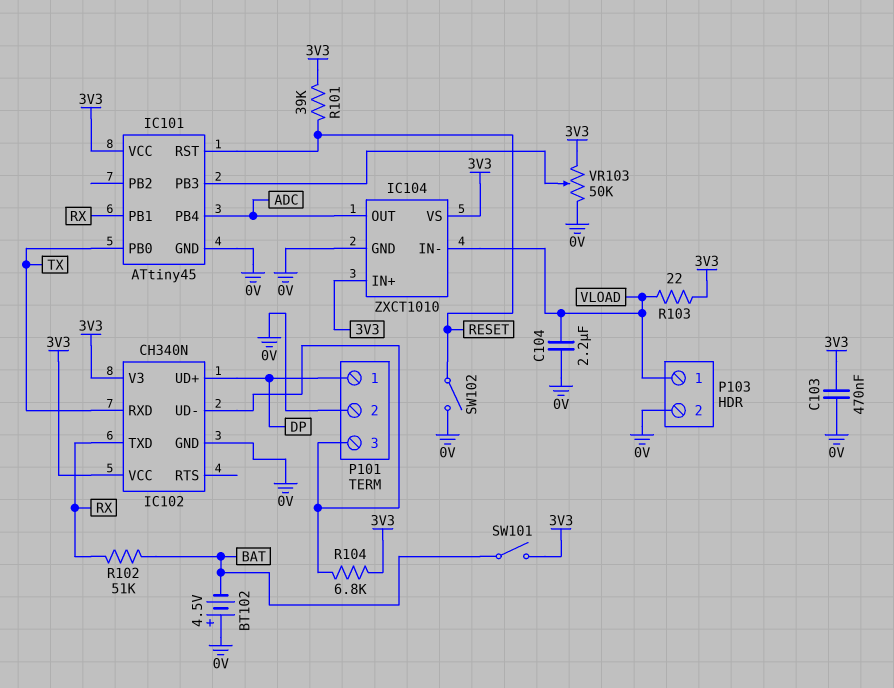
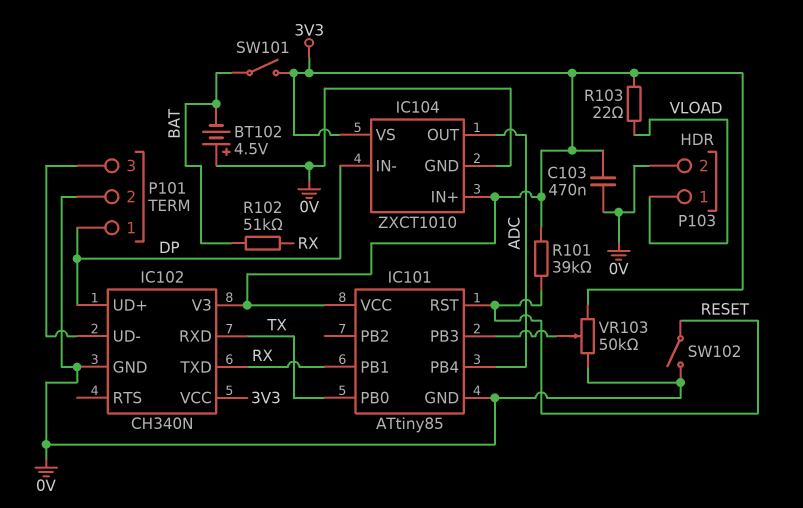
C104: 2.2uF (0V, VLOAD) -> none
IC101: ATtiny45 -> ATtiny85
IC104 pin IN-: VLOAD -> DP
R104: 6.8k (3V3, IC102/UD-) -> none

